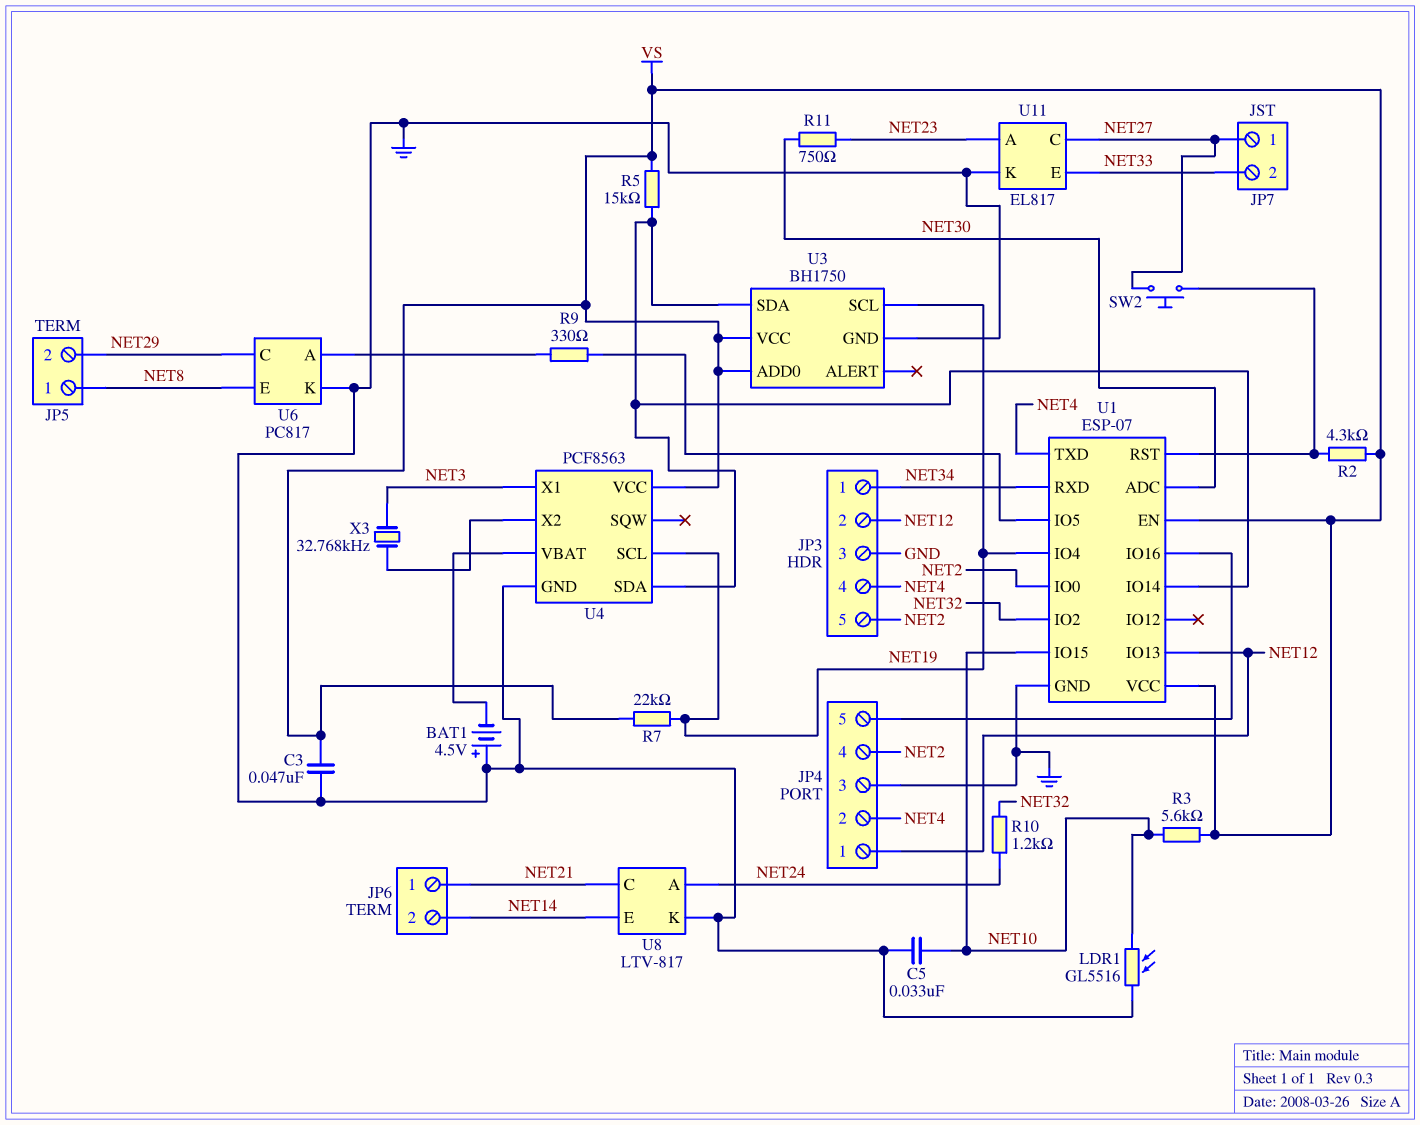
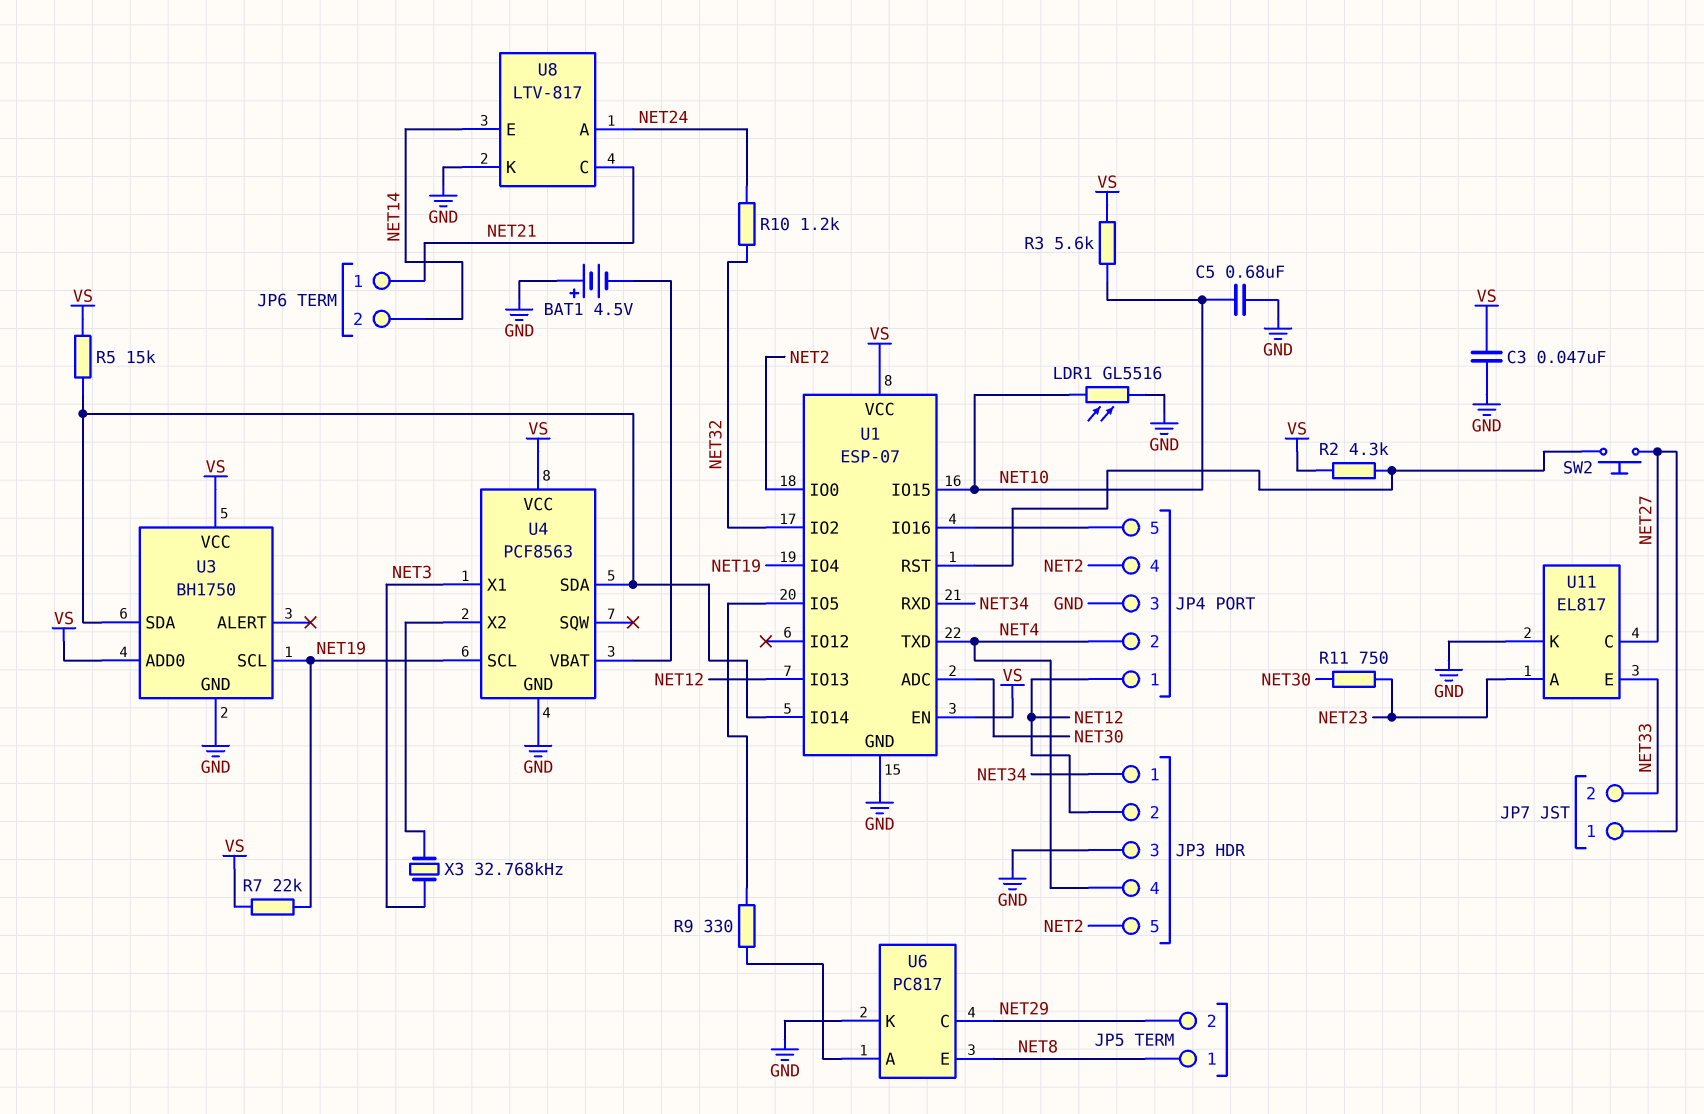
C5: 33nF (GND, NET10) -> 680nF (GND, NET10)

